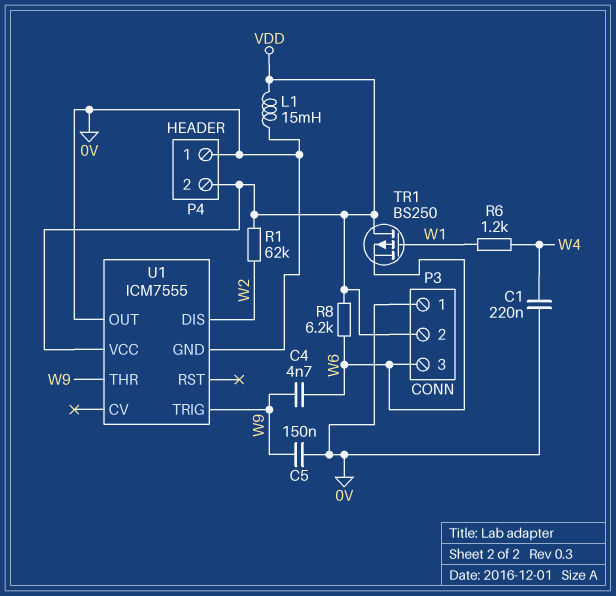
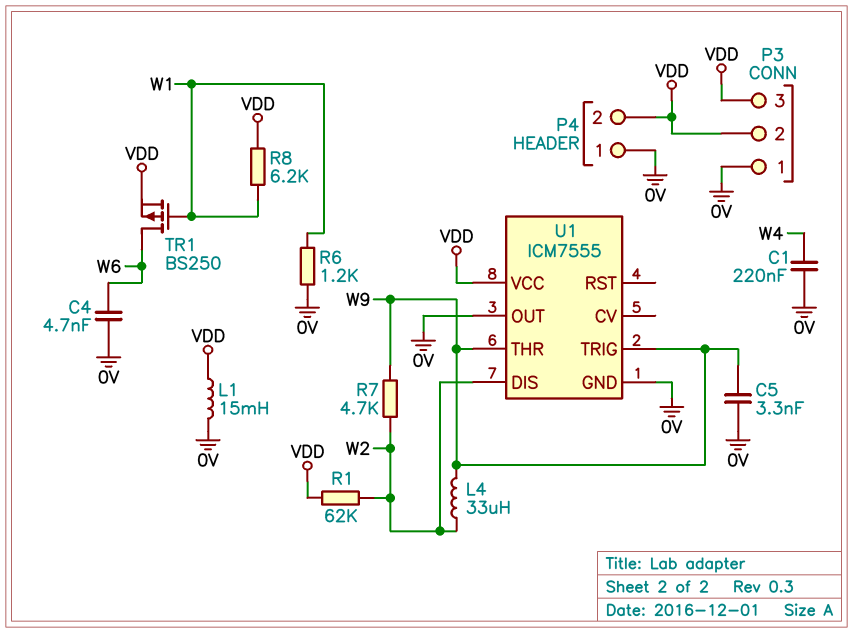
C4: 4.7nF (W6, W9) -> 4.7nF (0V, W6)
C5: 150nF (0V, W9) -> 3.3nF (0V, W9)
L4: none -> 33uH (W2, W9)
P3 pin 3: W6 -> VDD
R6: 1.2k (W1, W4) -> 1.2k (0V, W1)
R7: none -> 4.7k (W2, W9)
R8: 6.2k (VDD, W6) -> 6.2k (VDD, W1)
TR1: PMOS BS250 (G W1, D VDD, S W6) -> PMOS BS250 (G W1, D W6, S VDD)

